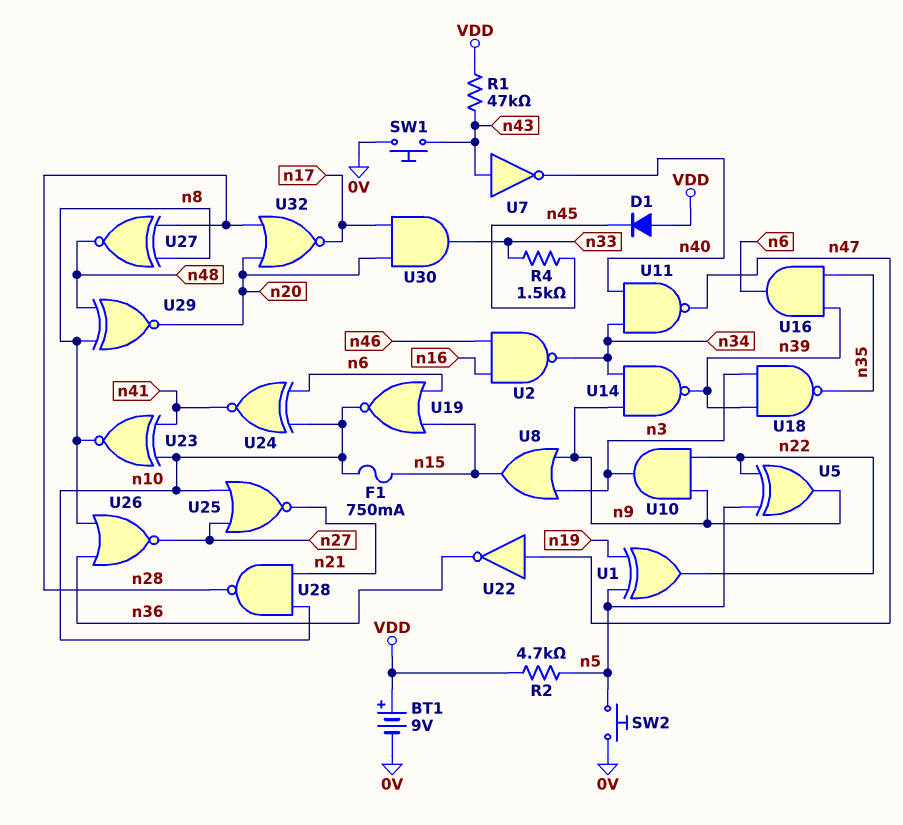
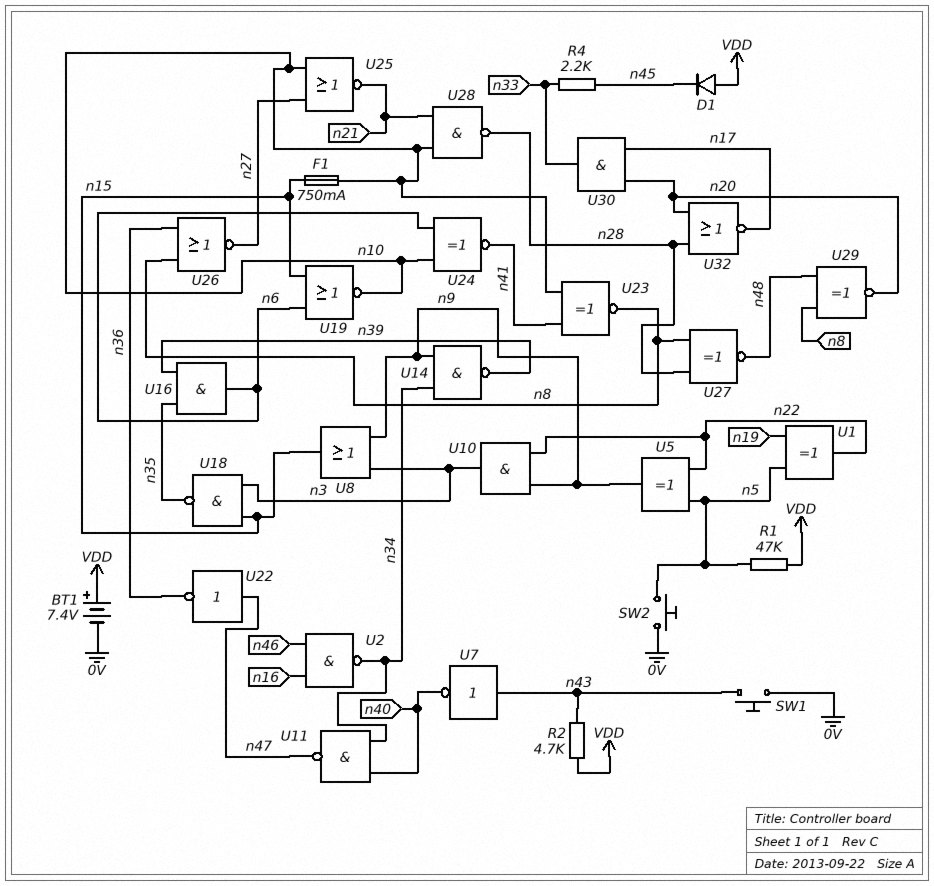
BT1: 9V (plus VDD, minus 0V) -> 7.4V (plus VDD, minus 0V)
R1: 47k (VDD, n43) -> 47k (VDD, n5)
R2: 4.7k (VDD, n5) -> 4.7k (VDD, n43)
R4: 1.5k (n33, n45) -> 2.2k (n33, n45)
U18: NAND (in n3, in n39, out n35) -> NAND (in n3, in n15, out n35)

